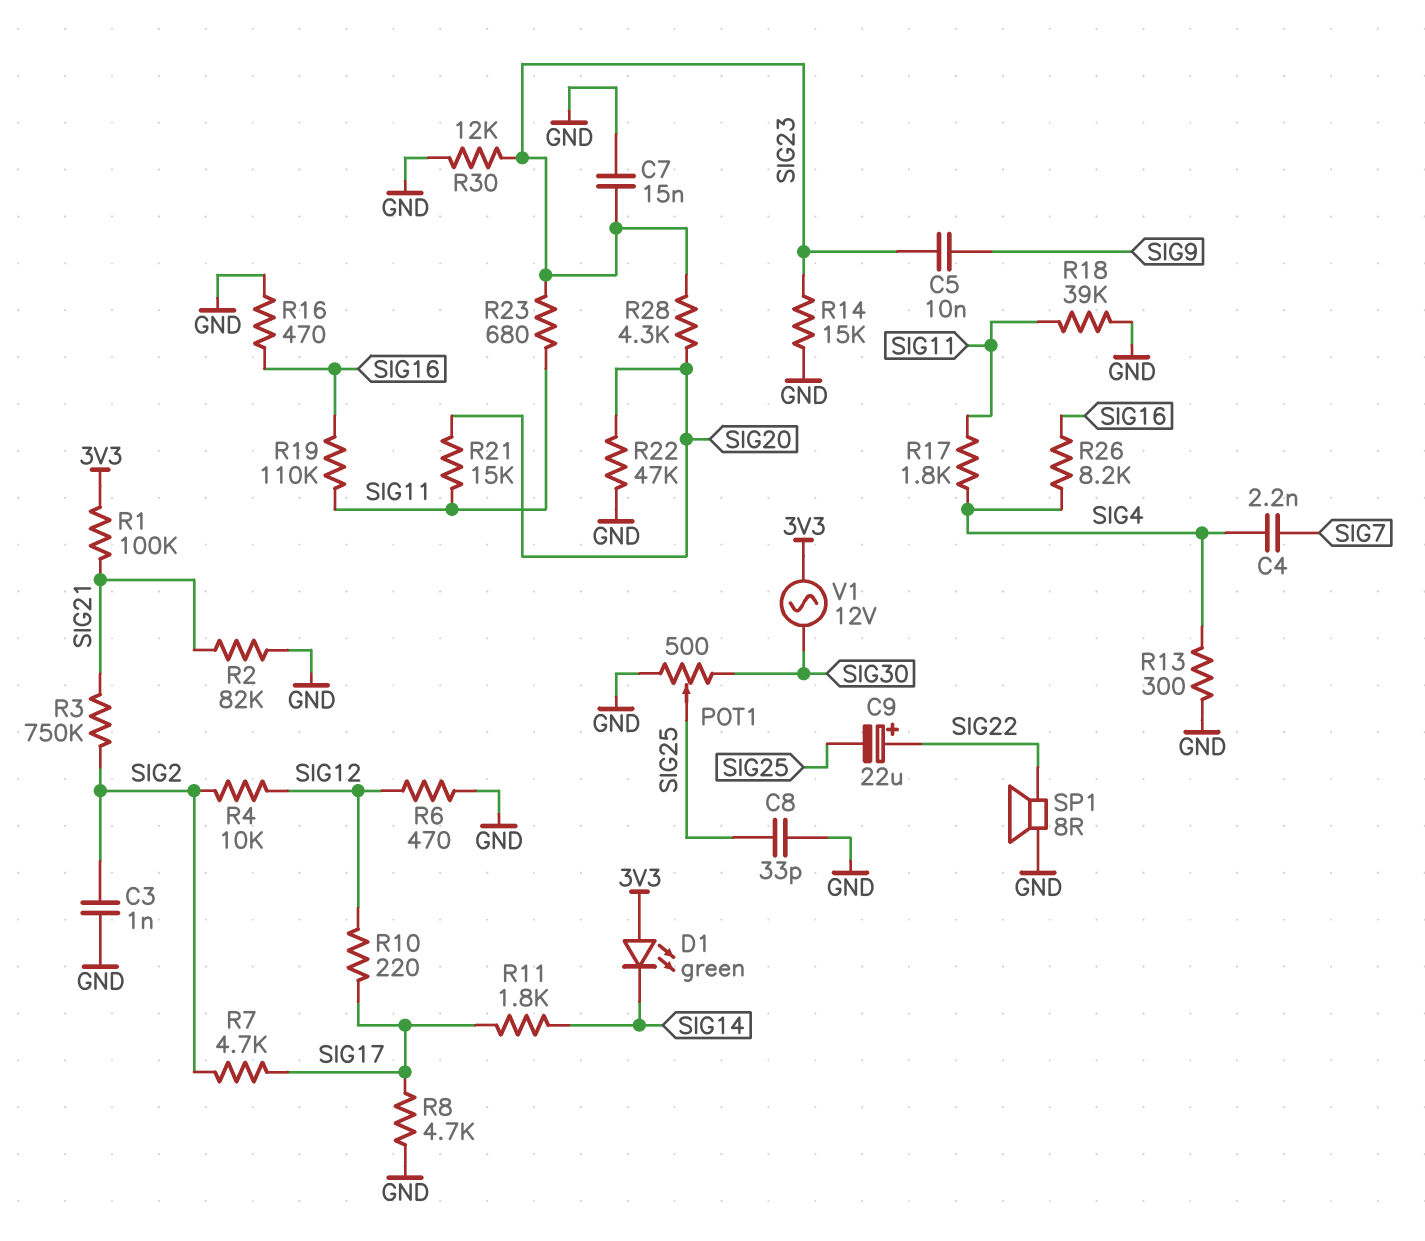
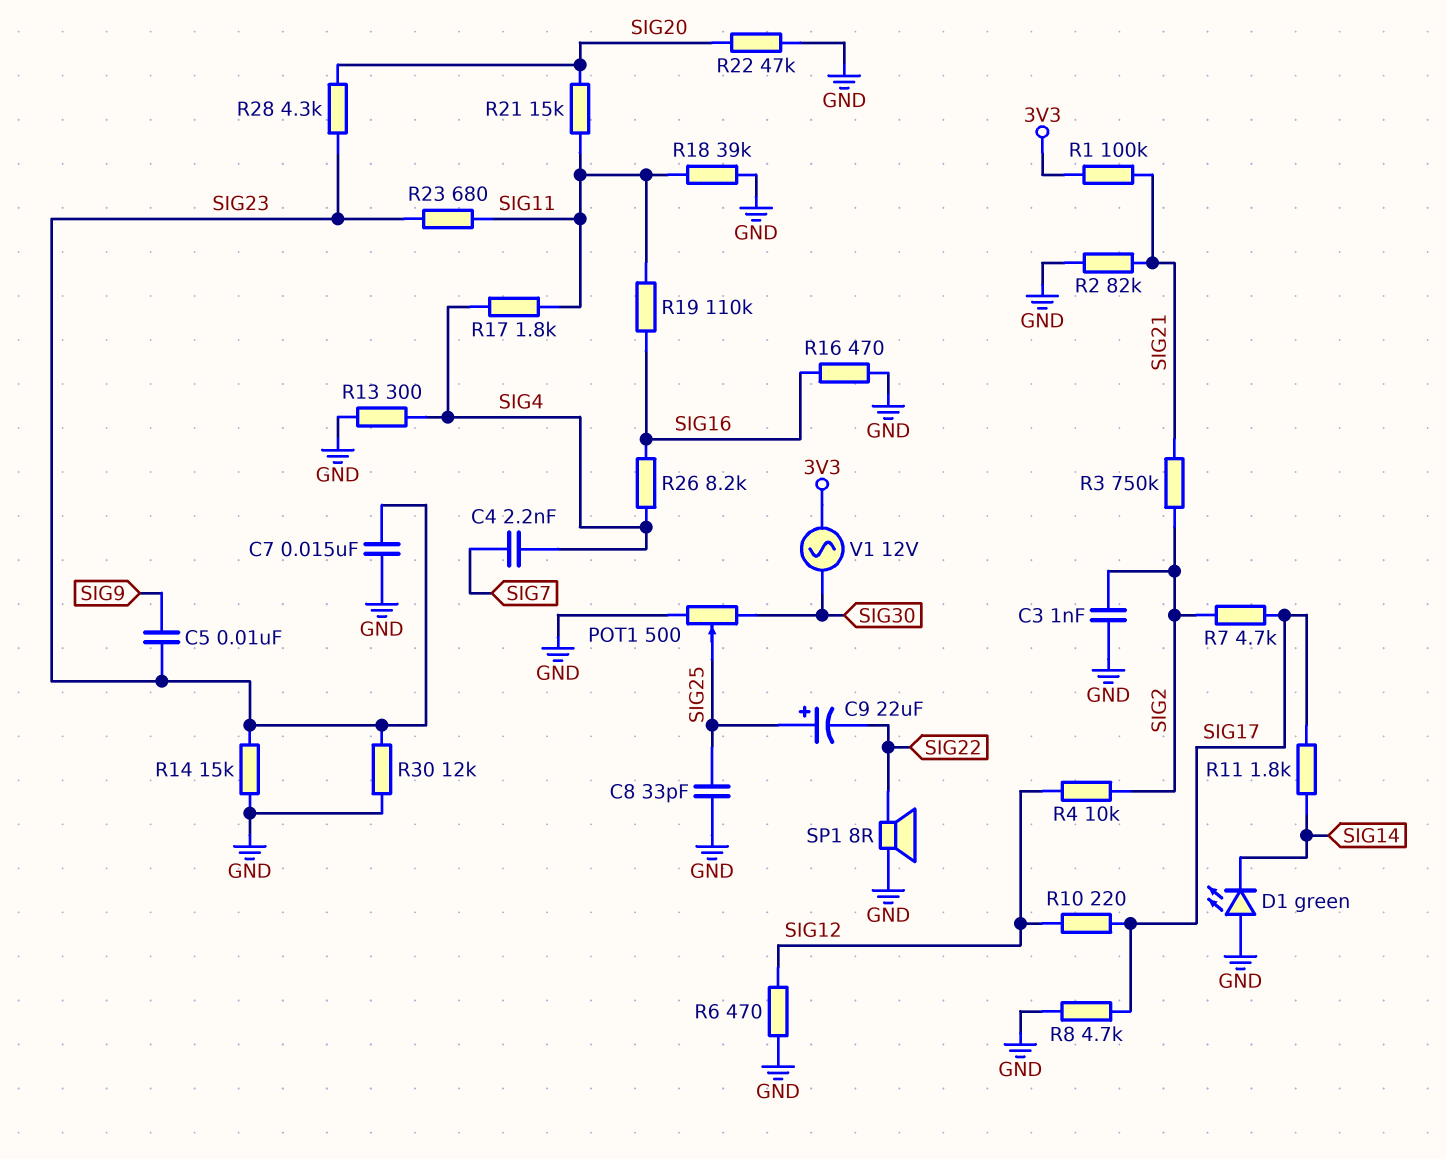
C9: 22uF (plus SIG22, minus SIG25) -> 22uF (plus SIG25, minus SIG22)
D1: LED green (A 3V3, K SIG14) -> LED green (A GND, K SIG14)

